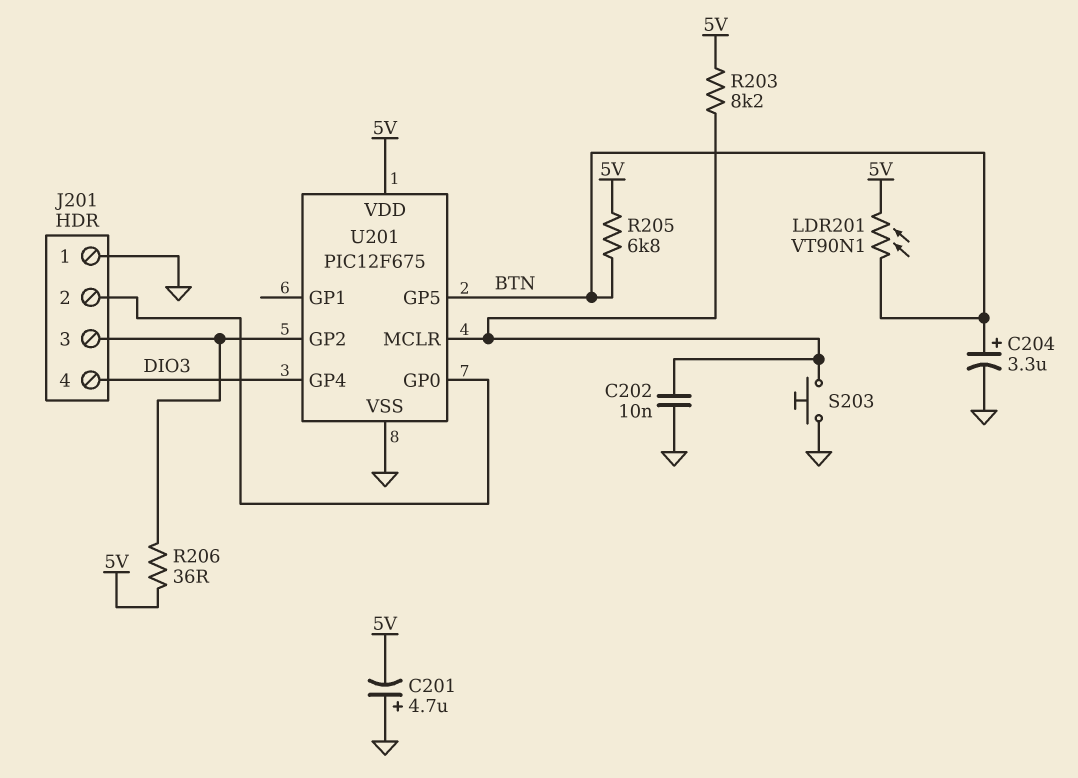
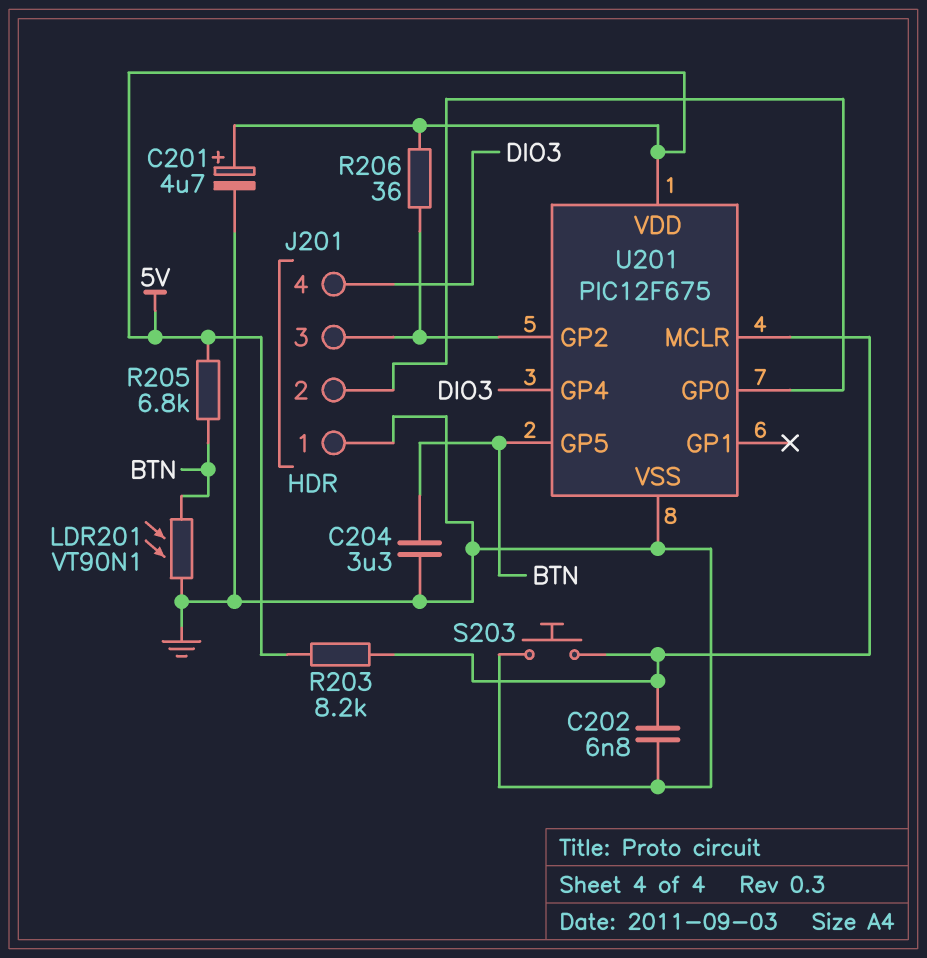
C201: 4.7uF (plus GND, minus 5V) -> 4.7uF (plus 5V, minus GND)
C202: 10nF (GND, U201/MCLR) -> 6.8nF (GND, U201/MCLR)
C204: 3.3uF (plus BTN, minus GND) -> 3.3uF (BTN, GND)
LDR201: VT90N1 (5V, BTN) -> VT90N1 (BTN, GND)

